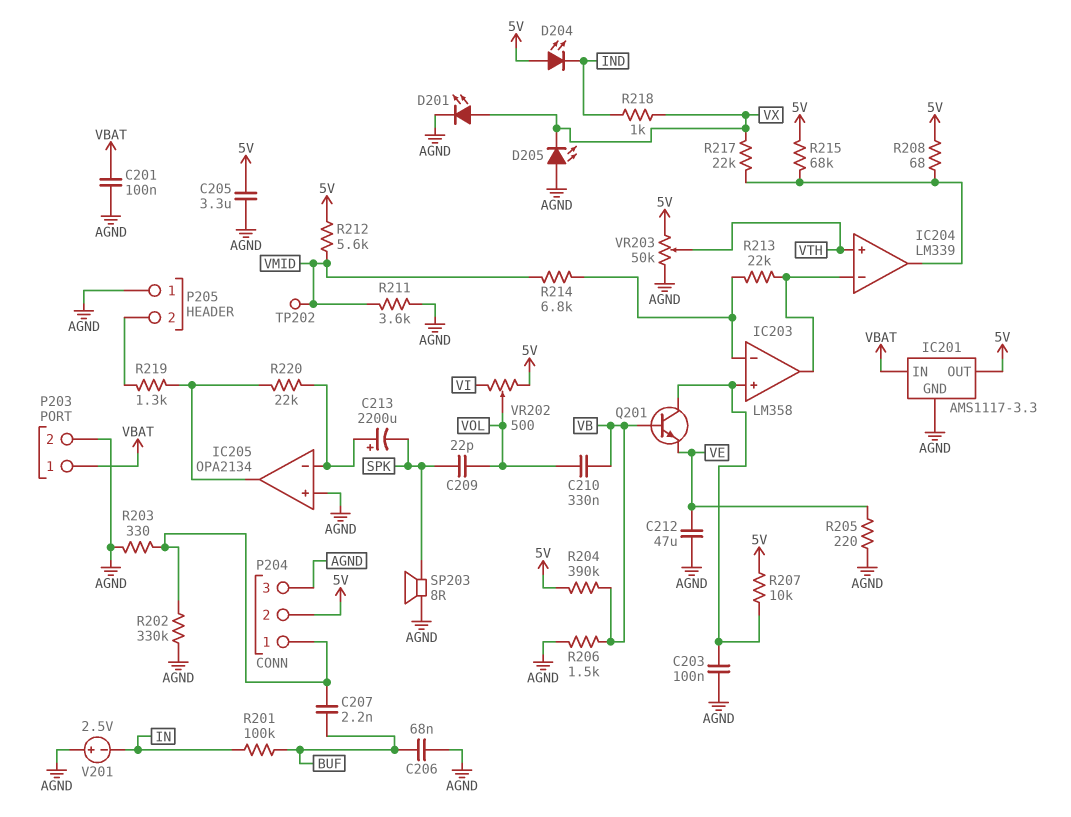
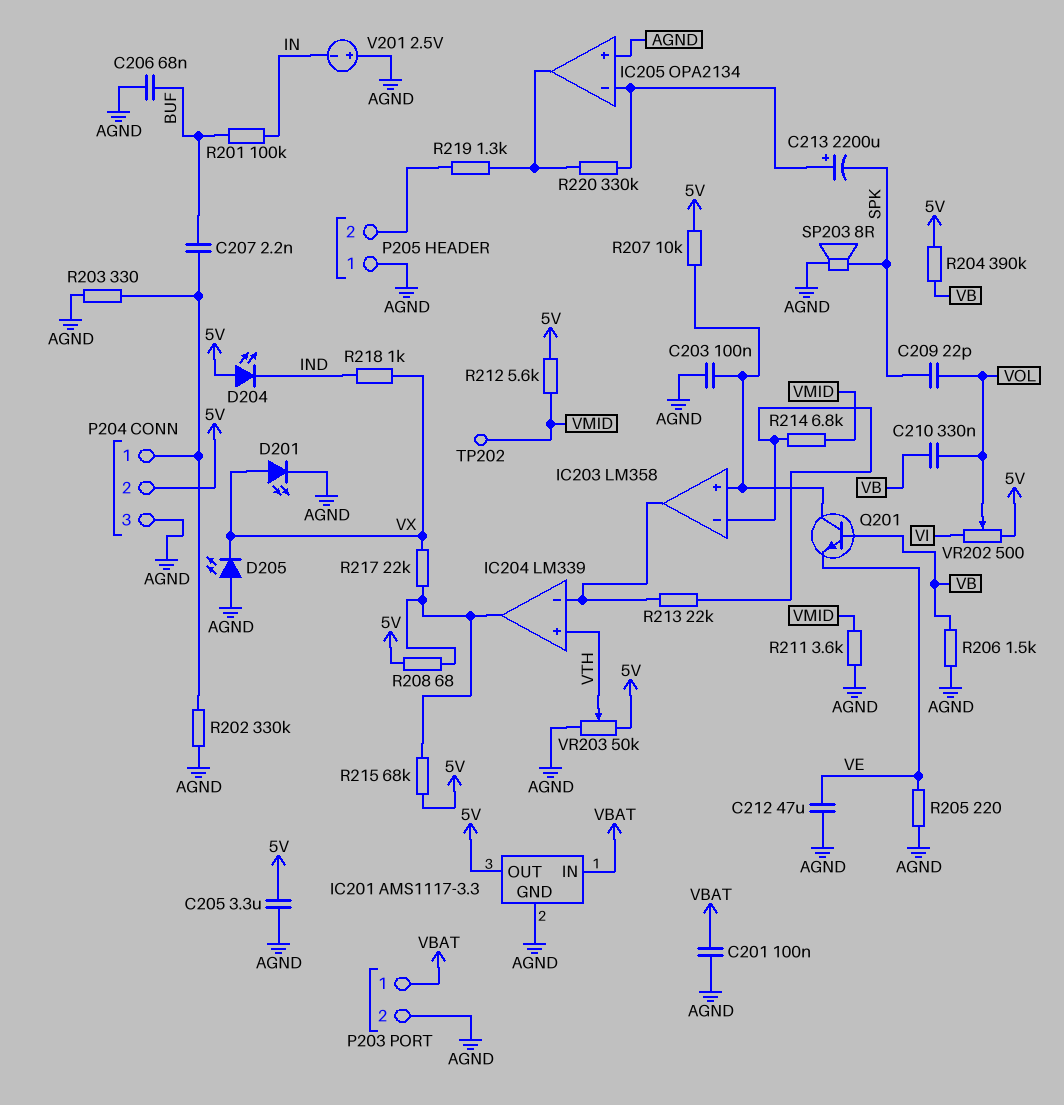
R220: 22k (IC205/in-, IC205/out) -> 330k (IC205/in-, IC205/out)

